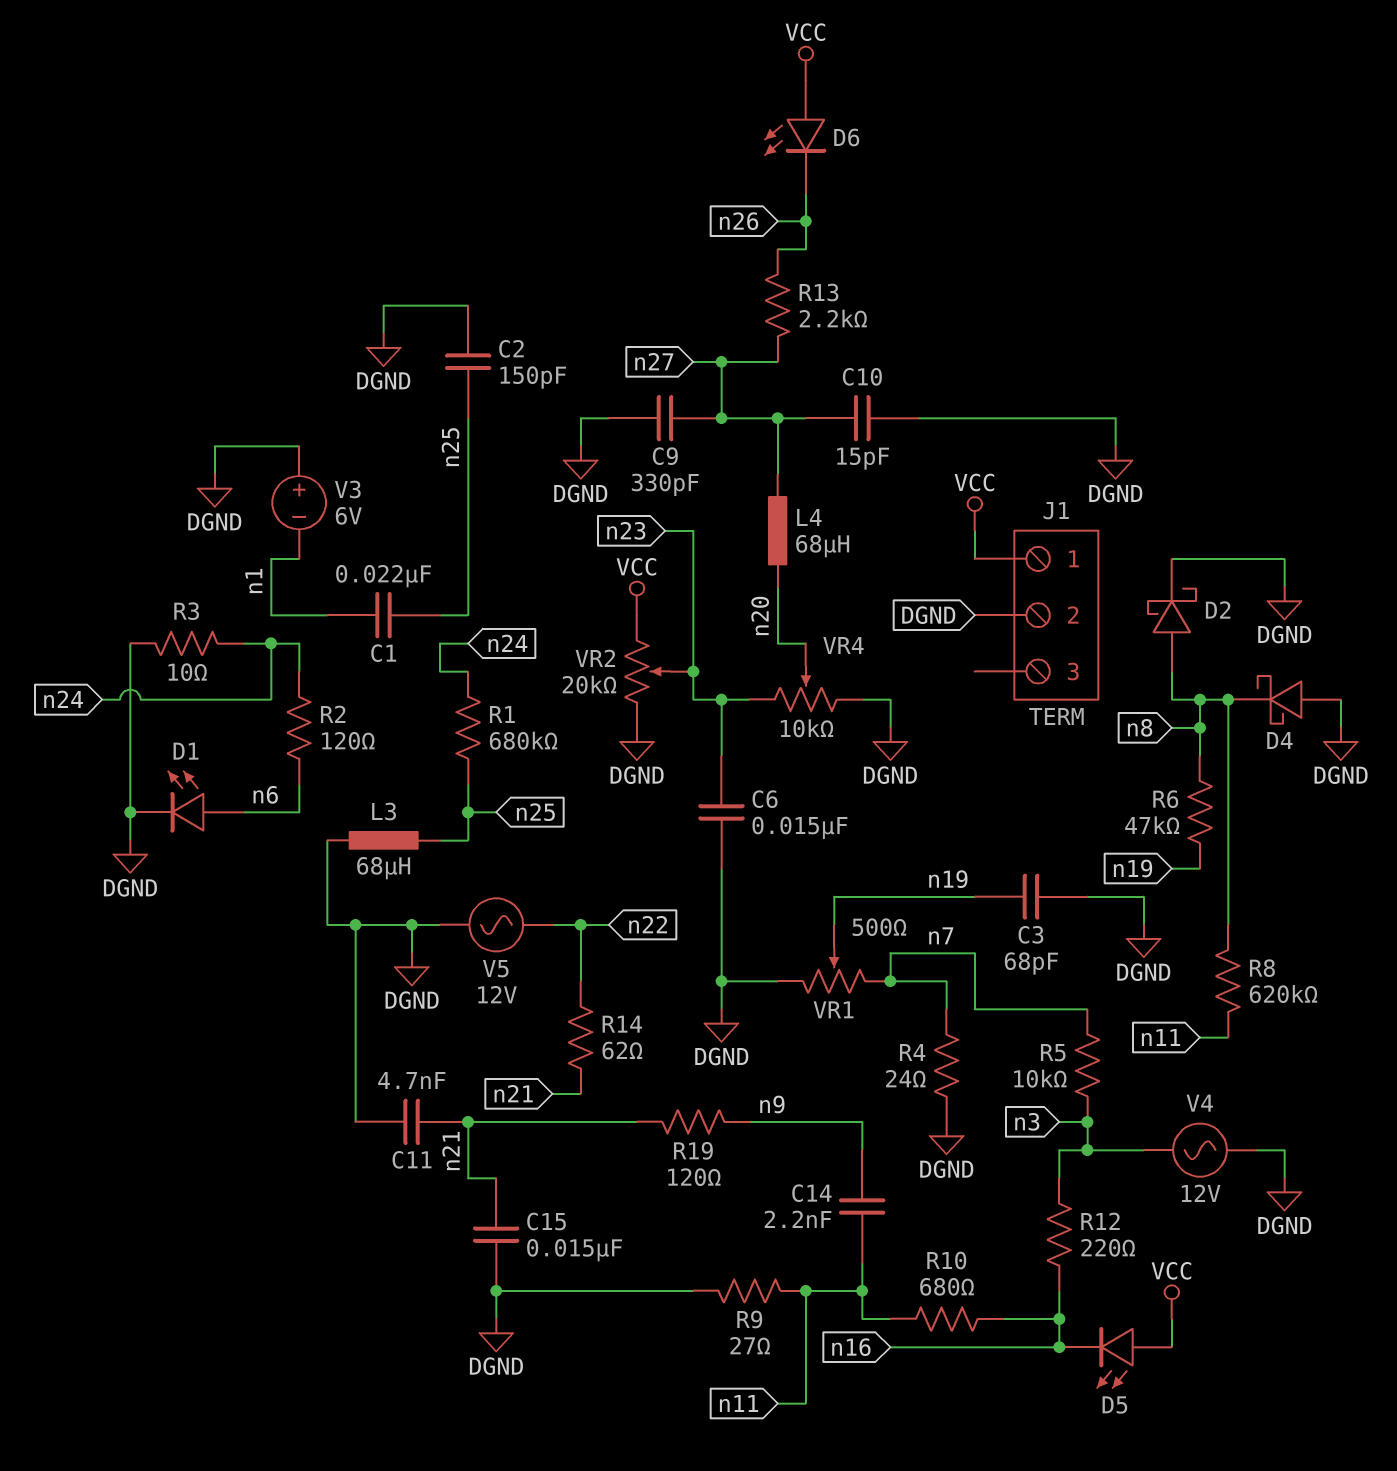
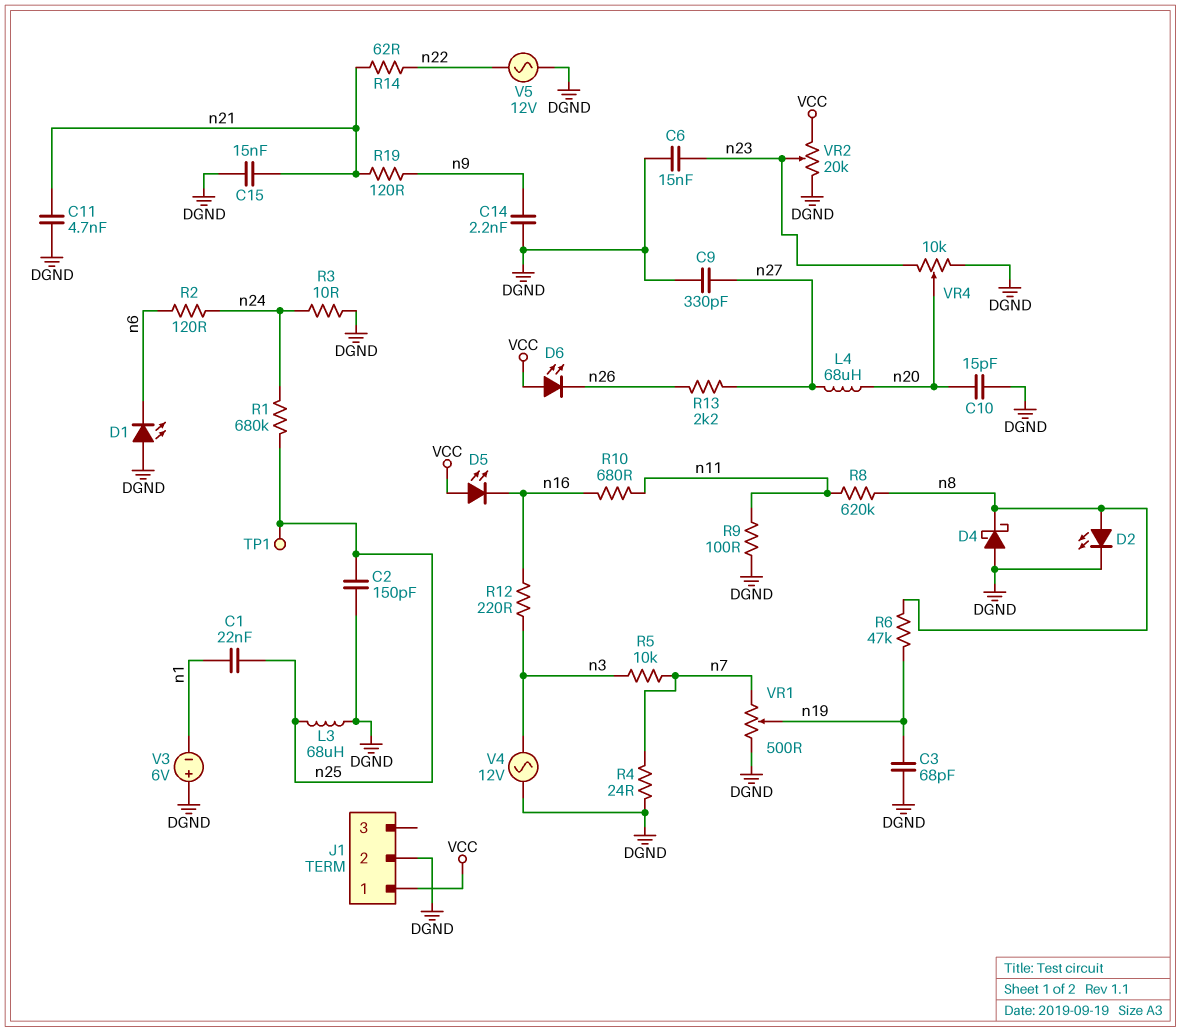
C10: 15pF (DGND, n27) -> 15pF (DGND, n20)
C14: 2.2nF (n9, n11) -> 2.2nF (DGND, n9)
D1: LED (A n6, K DGND) -> LED (A DGND, K n6)
D2: schottky (A n8, K DGND) -> LED (A n8, K DGND)
R9: 27 (DGND, n11) -> 100 (DGND, n11)
TP1: none -> test point (n25)

